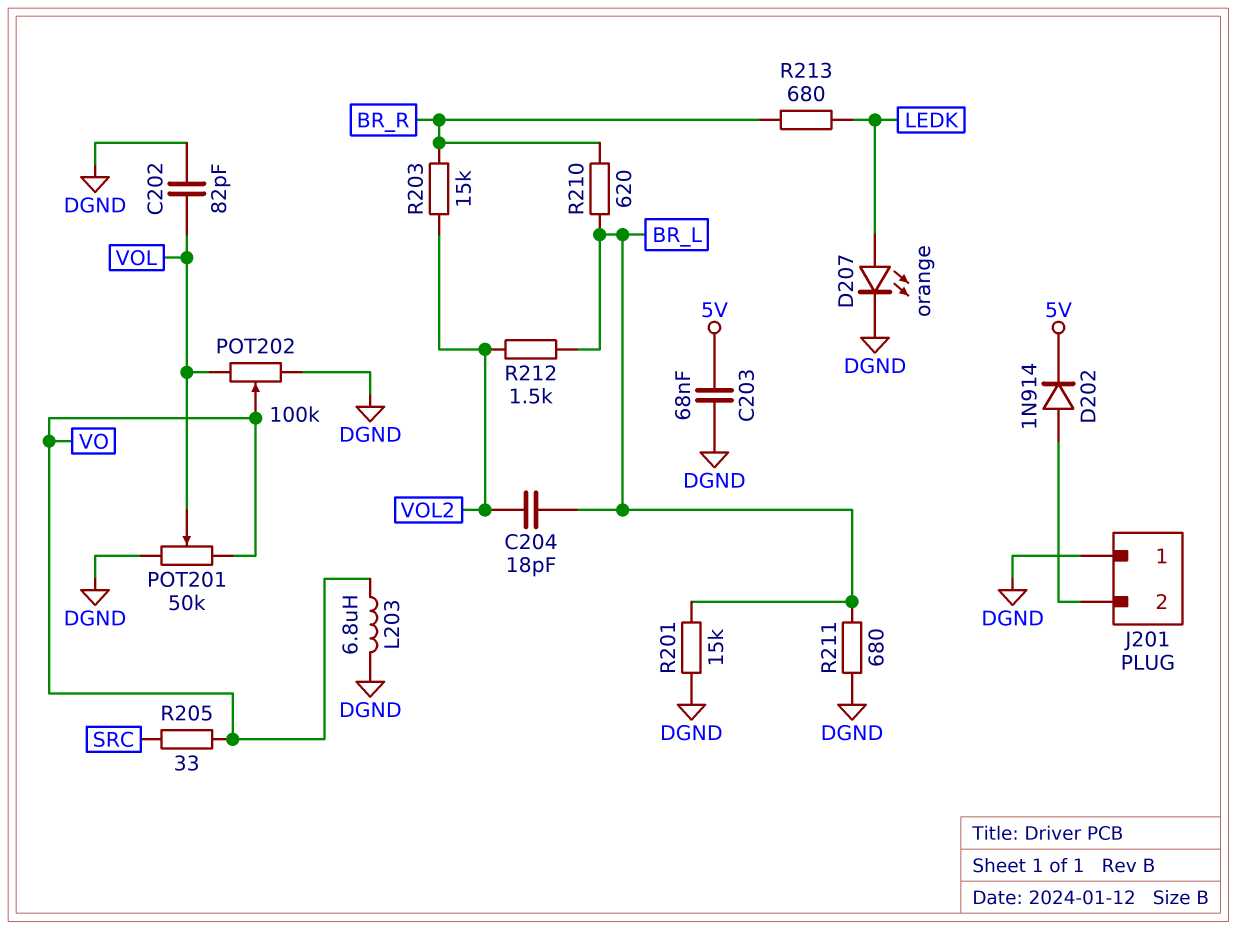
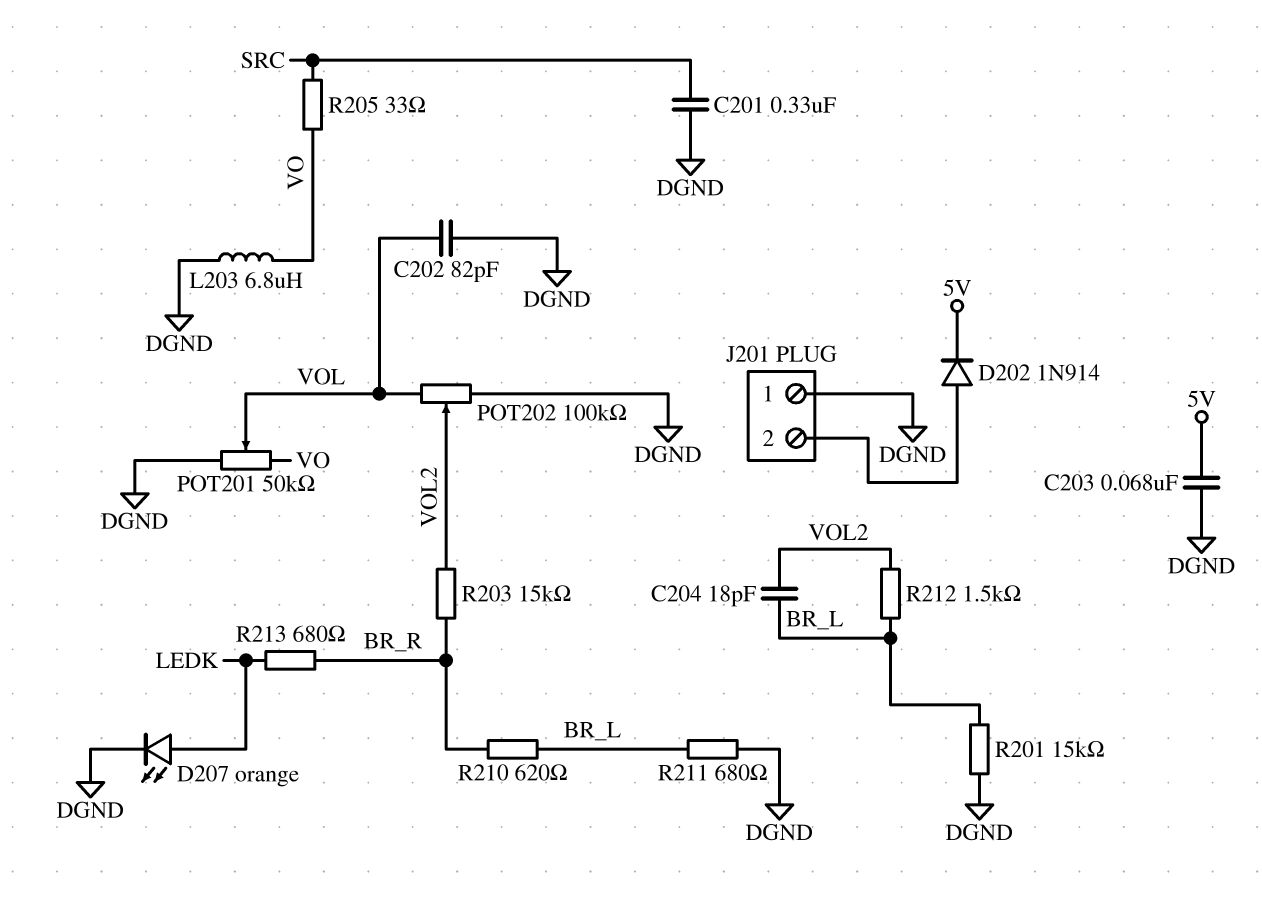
C201: none -> 330nF (DGND, SRC)
POT202: 100k (DGND, VOL, wiper VO) -> 100k (DGND, VOL, wiper VOL2)

